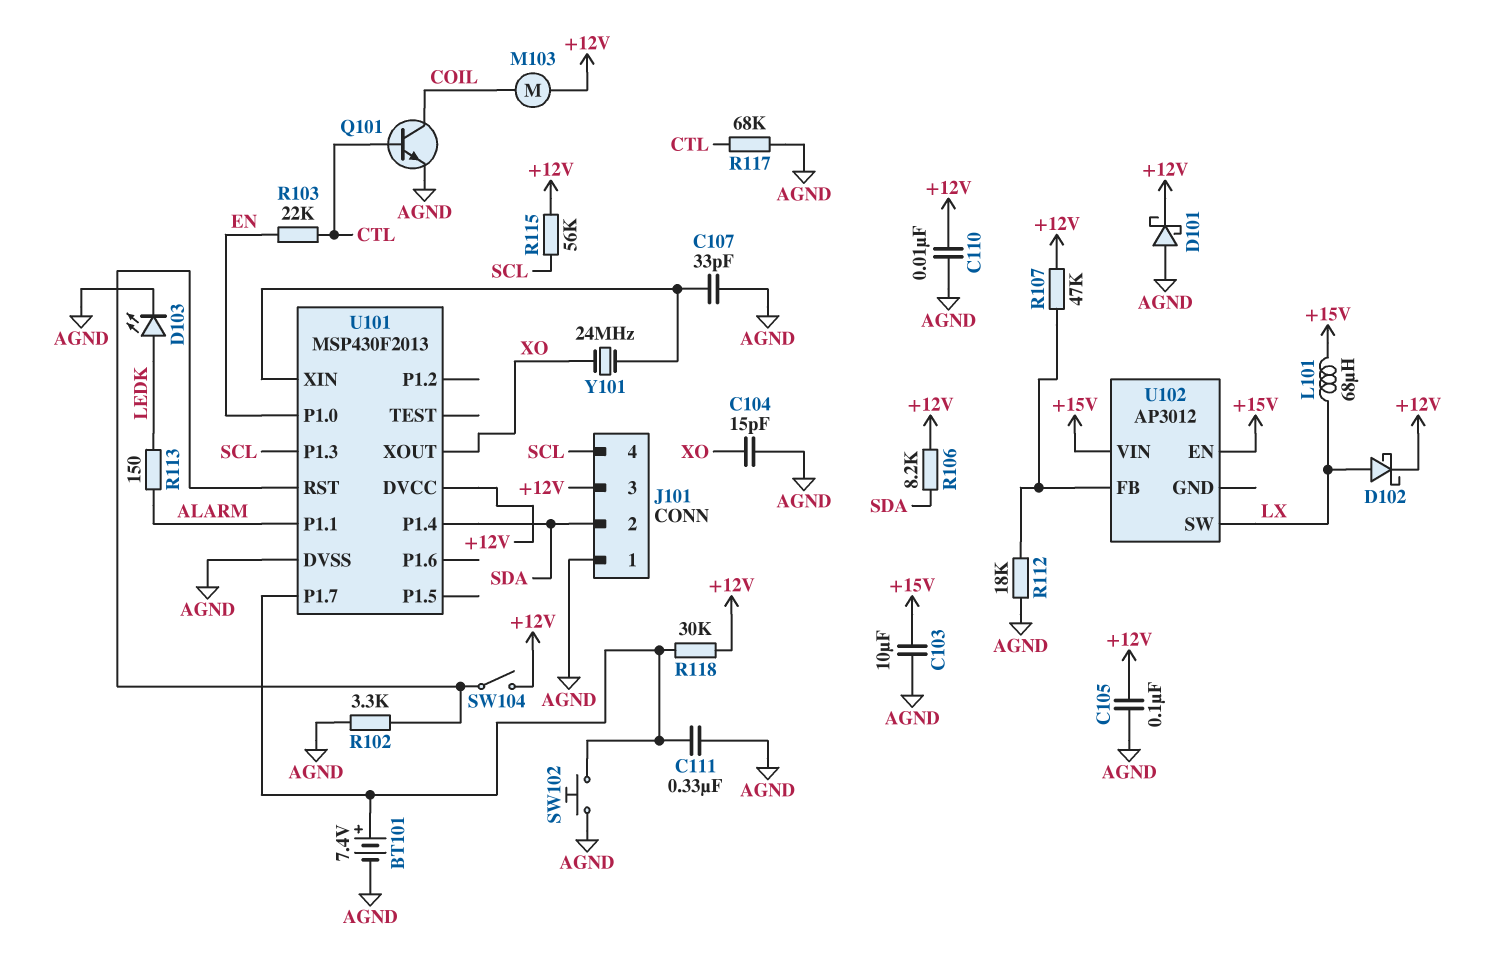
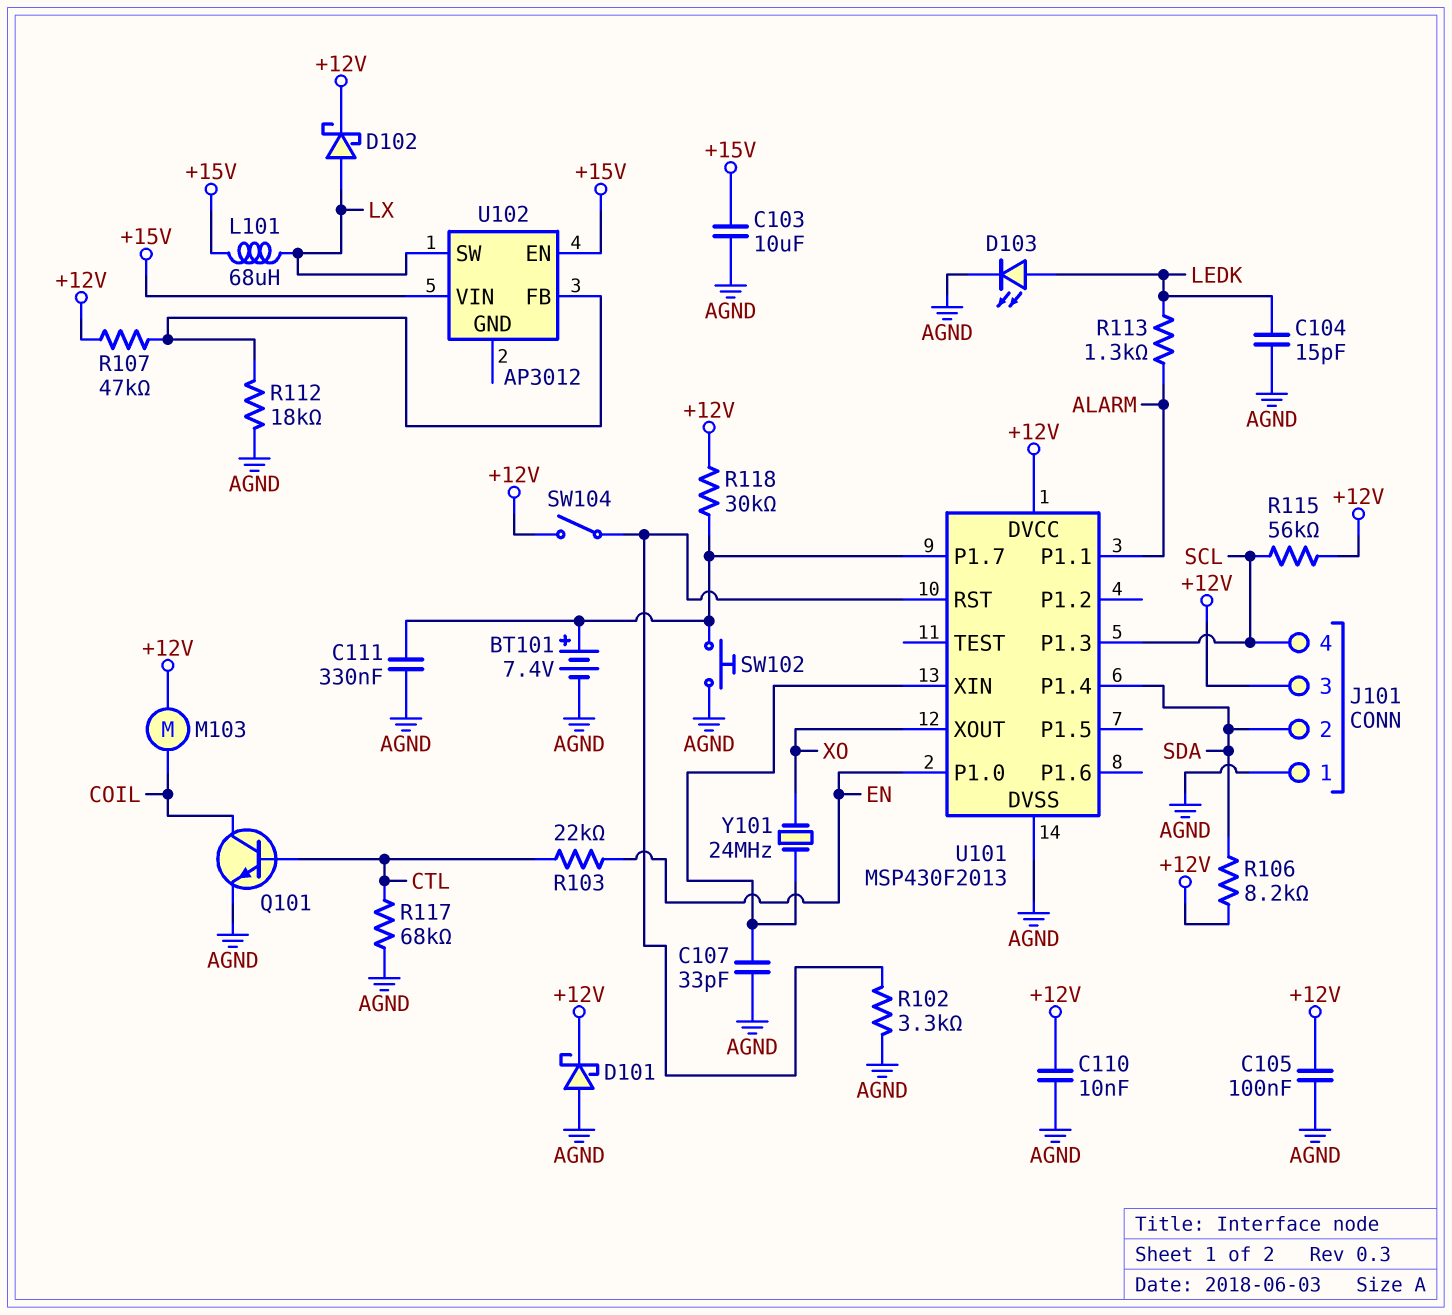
C104: 15pF (AGND, XO) -> 15pF (AGND, LEDK)
R113: 150 (ALARM, LEDK) -> 1.3k (ALARM, LEDK)

